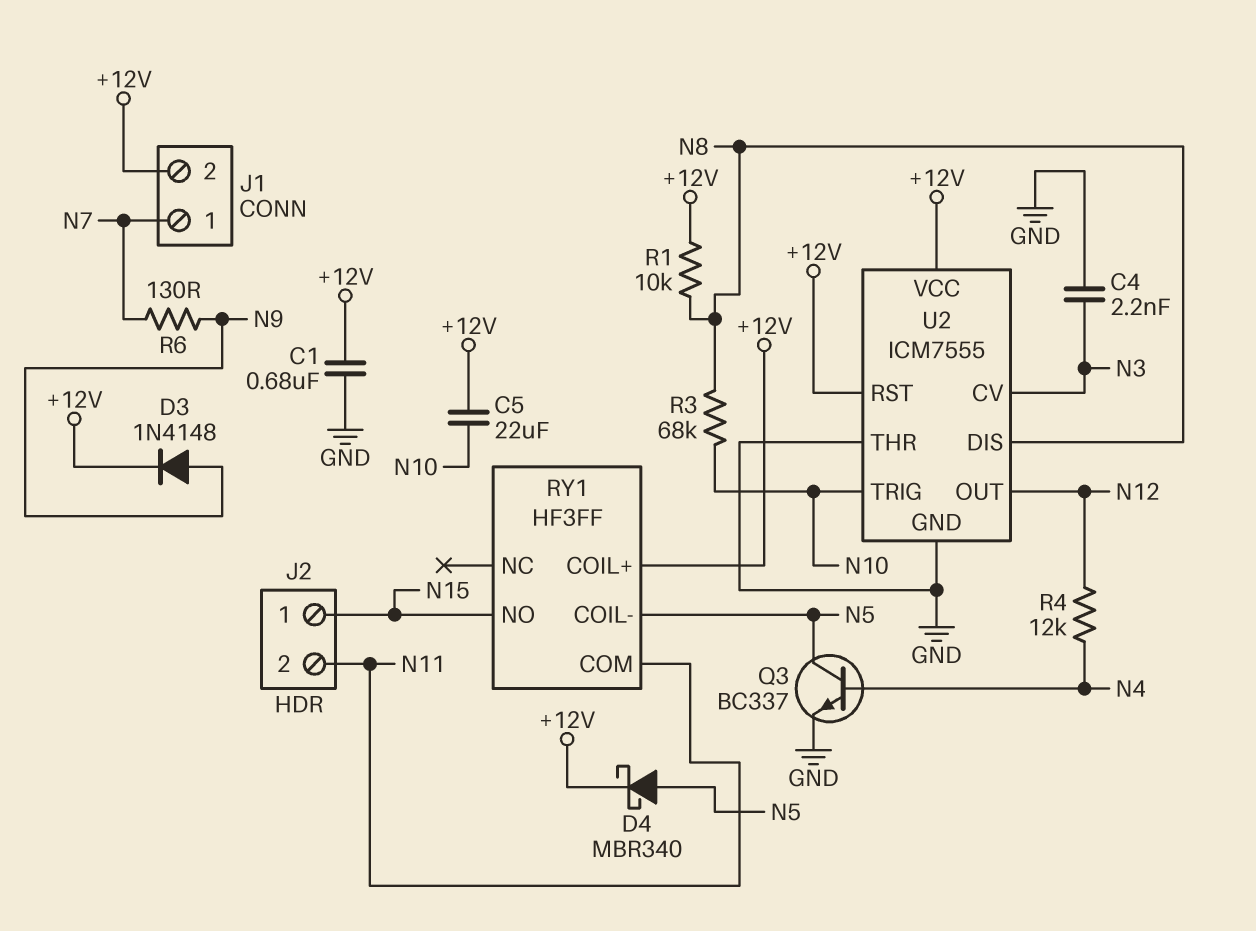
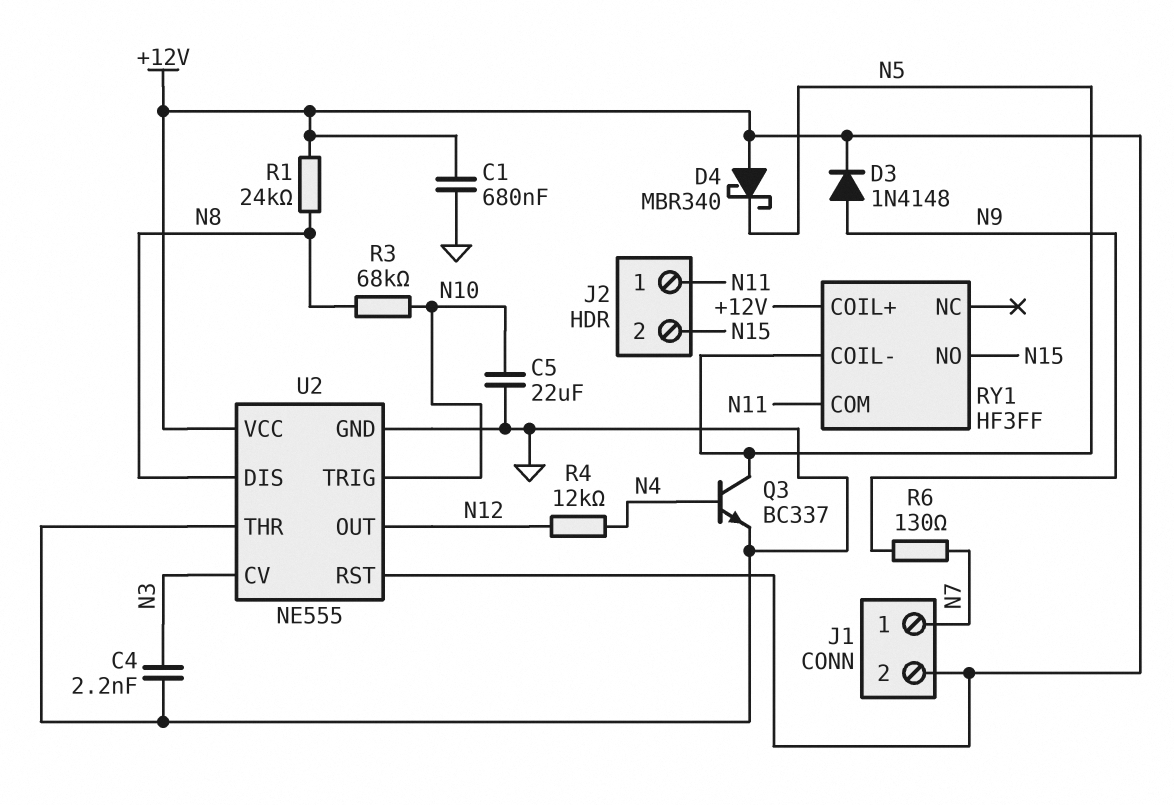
C5: 22uF (+12V, N10) -> 22uF (GND, N10)
D4: schottky MBR340 (A N5, K +12V) -> schottky MBR340 (A +12V, K N5)
J2 pin 1: N15 -> N11
J2 pin 2: N11 -> N15
R1: 10k (+12V, N8) -> 24k (+12V, N8)
U2: ICM7555 -> NE555

